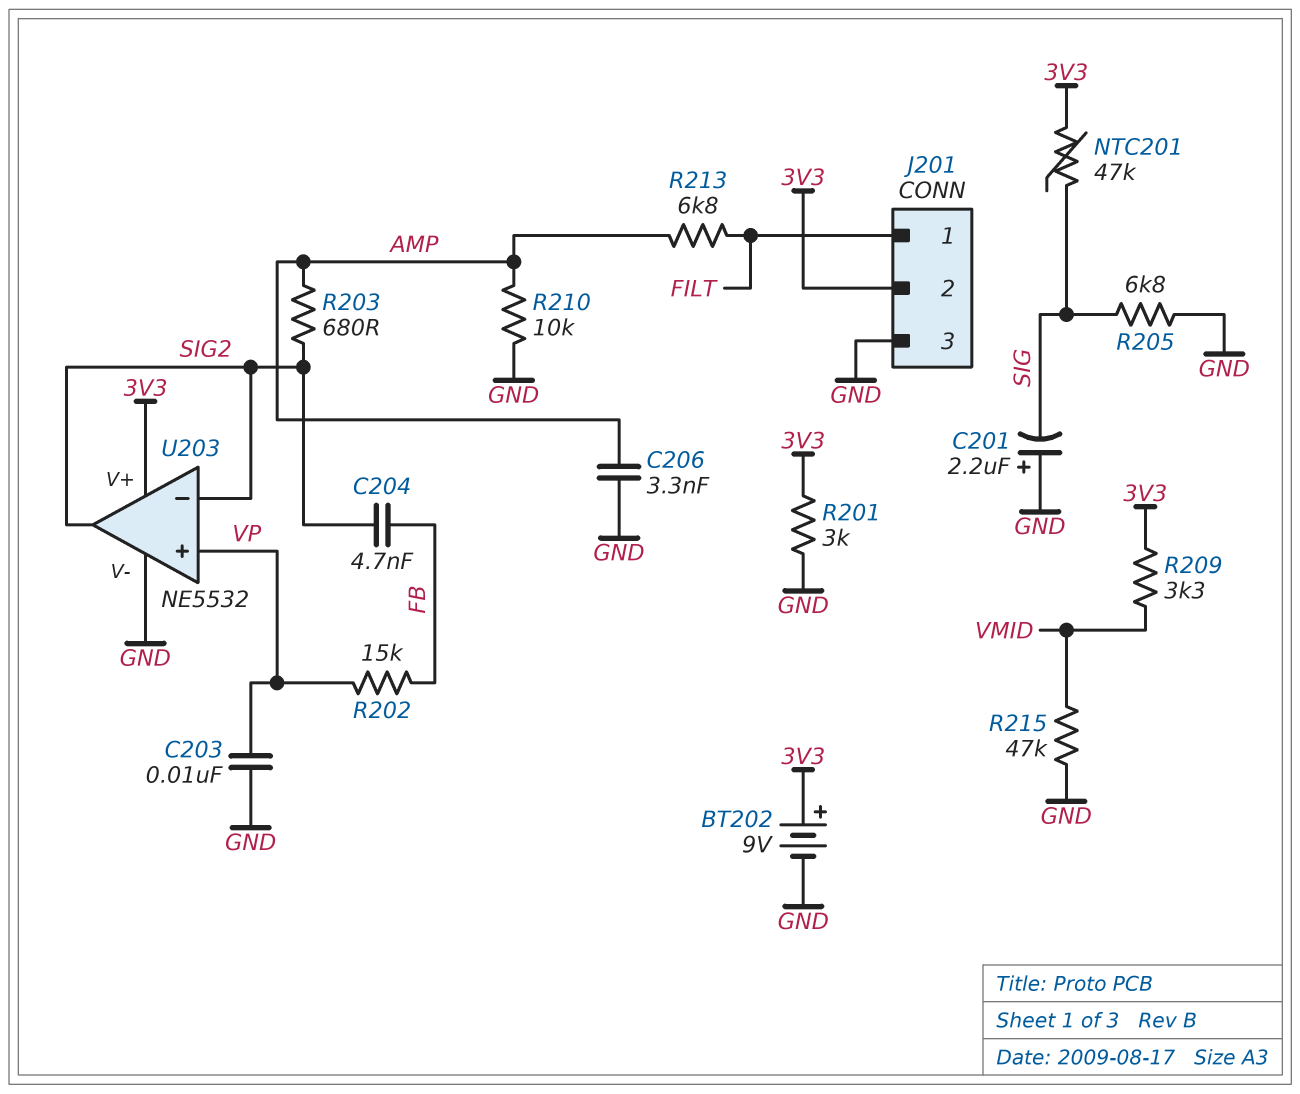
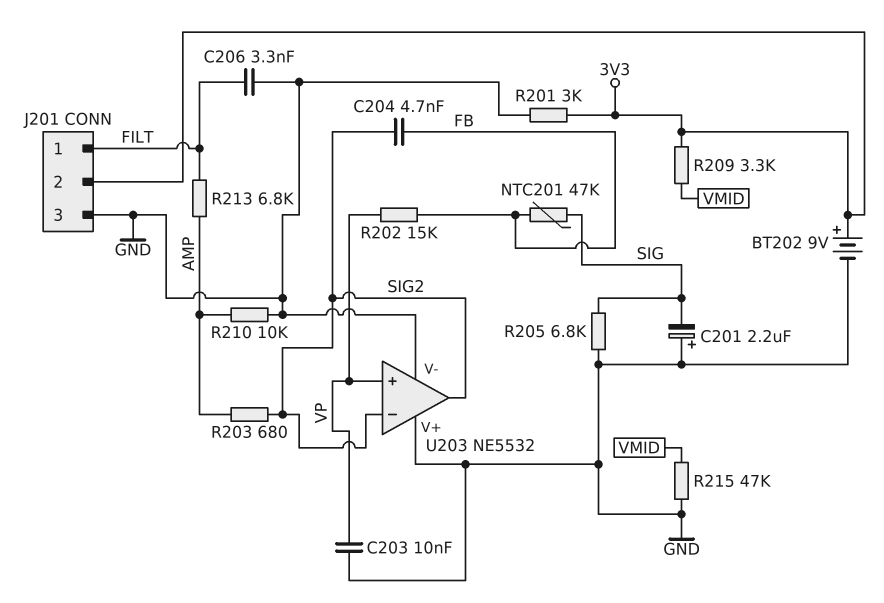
C206: 3.3nF (AMP, GND) -> 3.3nF (FILT, GND)
NTC201: 47k (3V3, SIG) -> 47k (FB, SIG)
U203 pin V+: 3V3 -> GND

